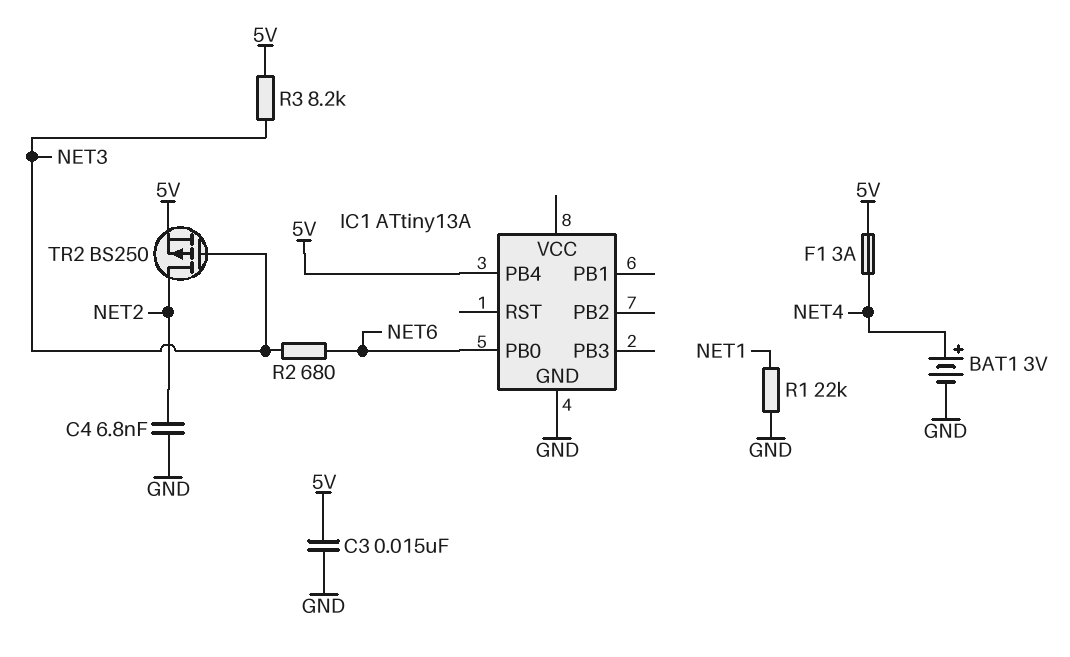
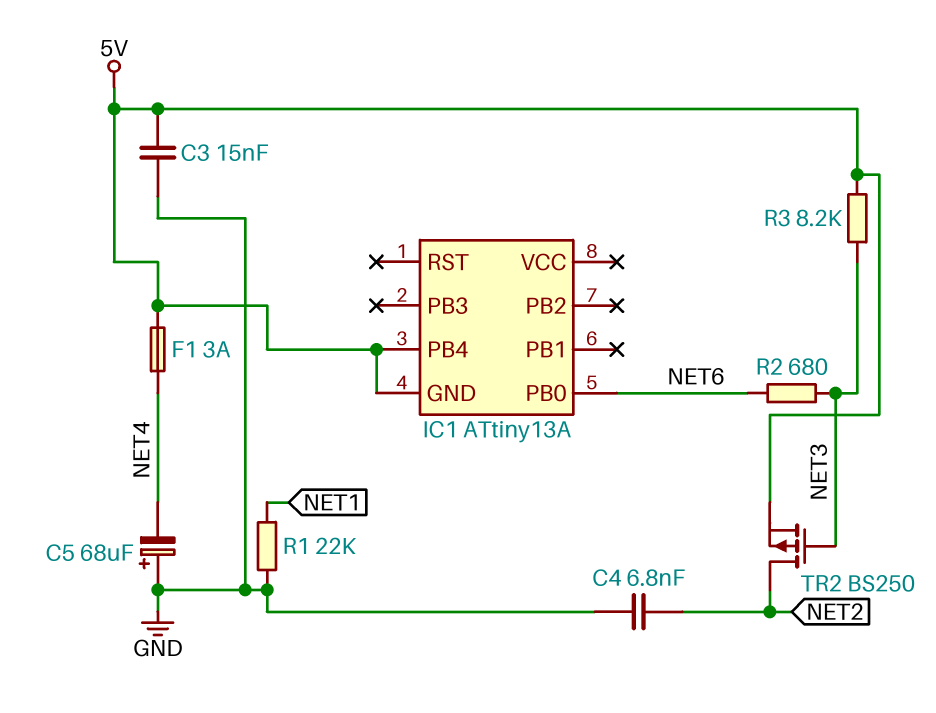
BAT1: 3V (plus NET4, minus GND) -> none
C5: none -> 68uF (plus GND, minus NET4)
IC1 pin GND: GND -> 5V

